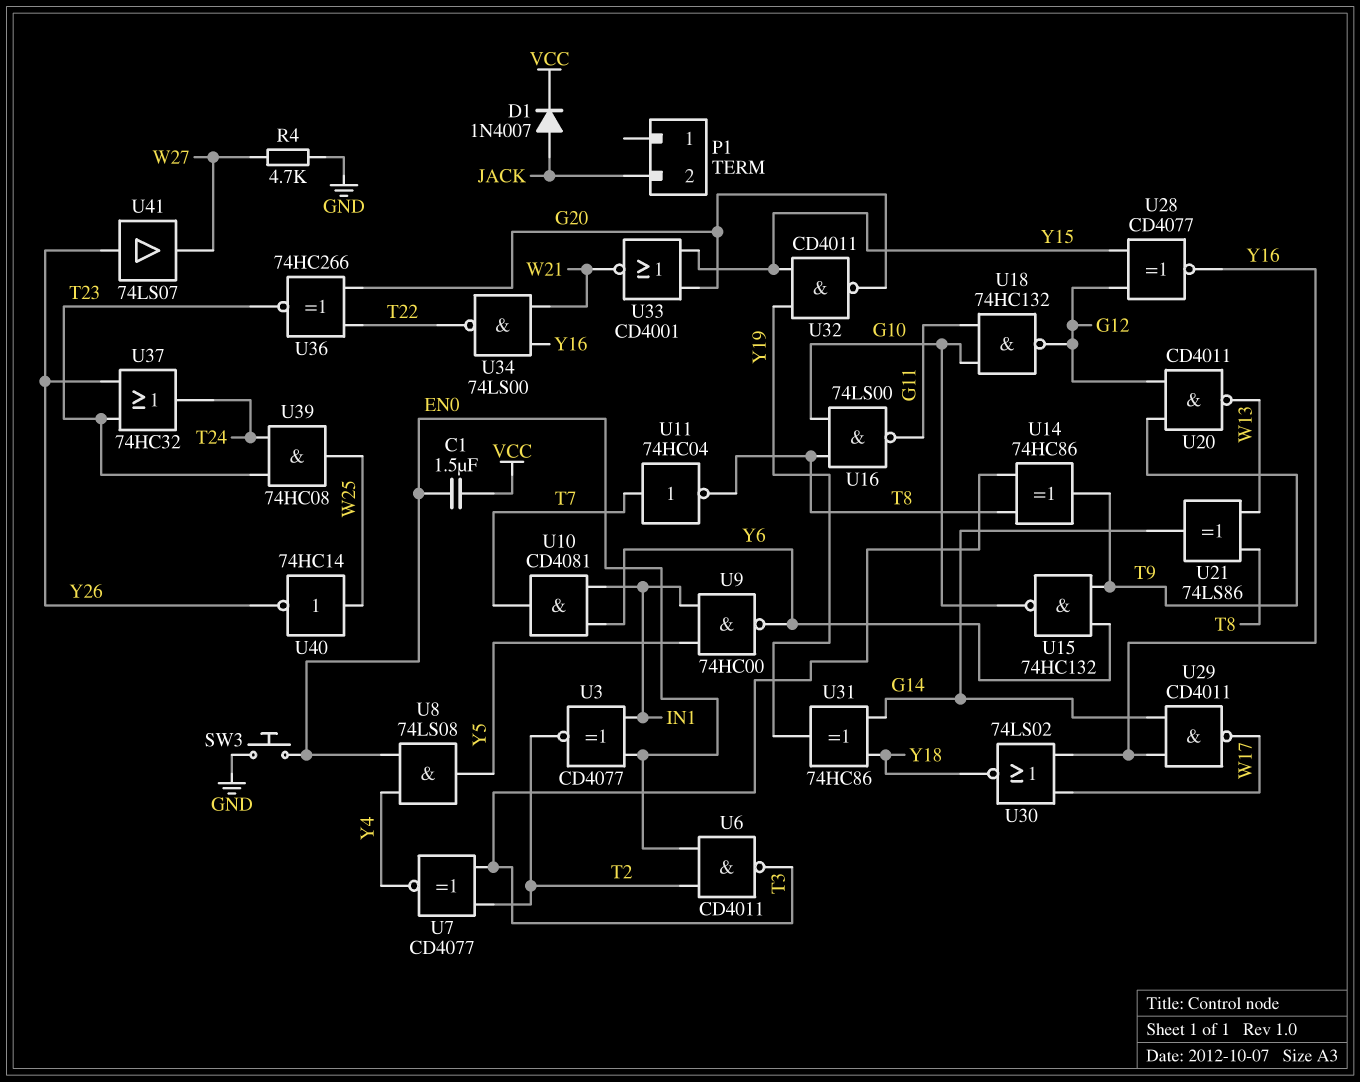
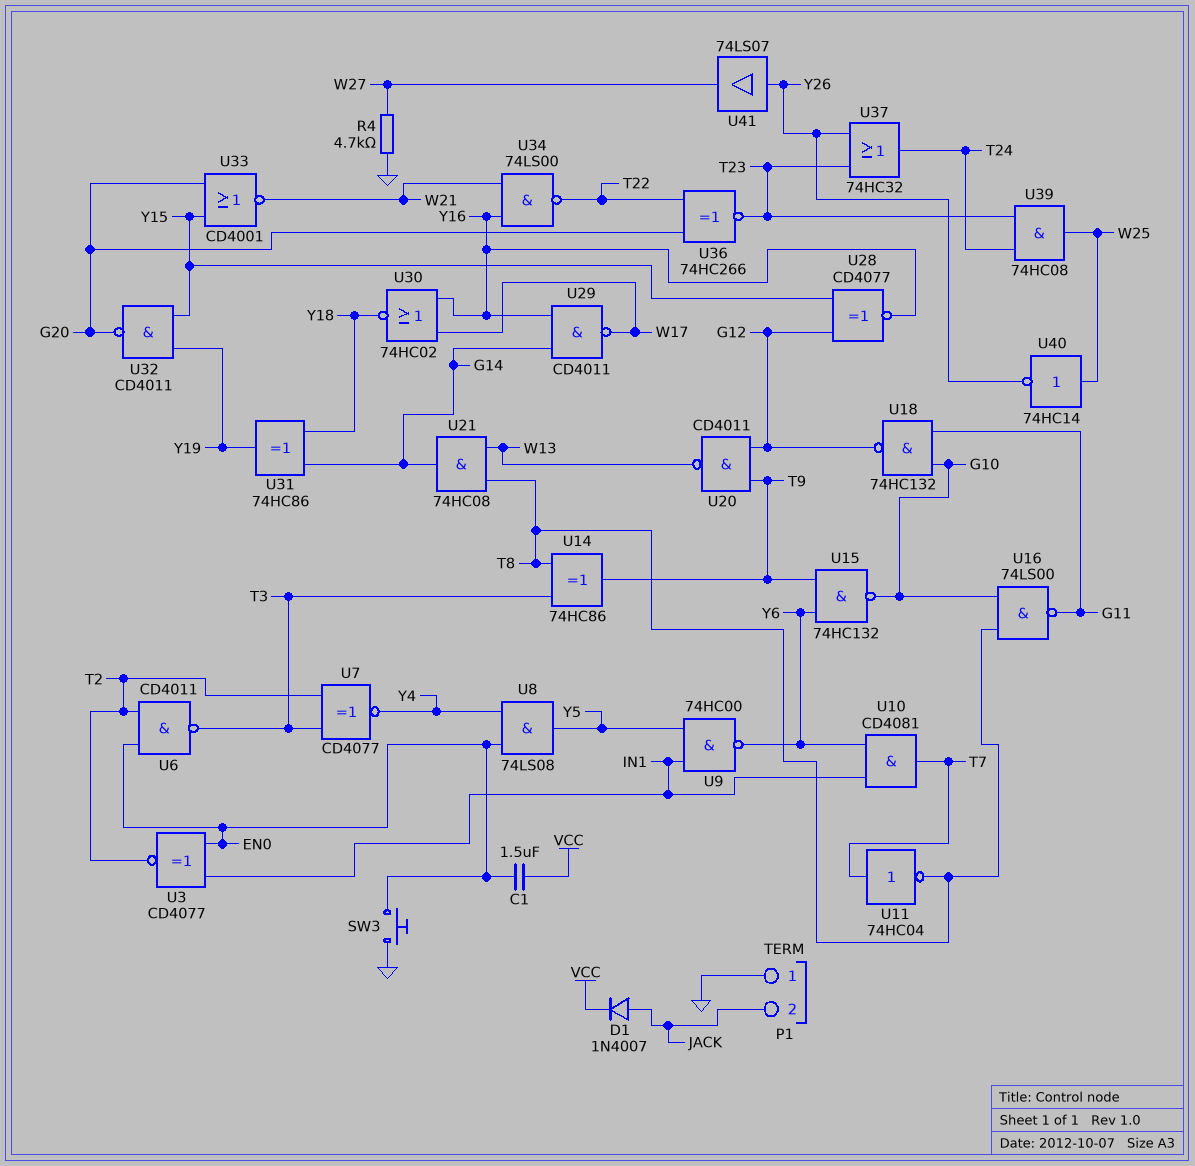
P1 pin 1: none -> GND
U21: XOR 74LS86 (in T8, in W13, out G14) -> AND 74HC08 (in T8, in W13, out G14)
U30: NOR 74LS02 (in W17, in Y16, out Y18) -> NOR 74HC02 (in W17, in Y16, out Y18)

